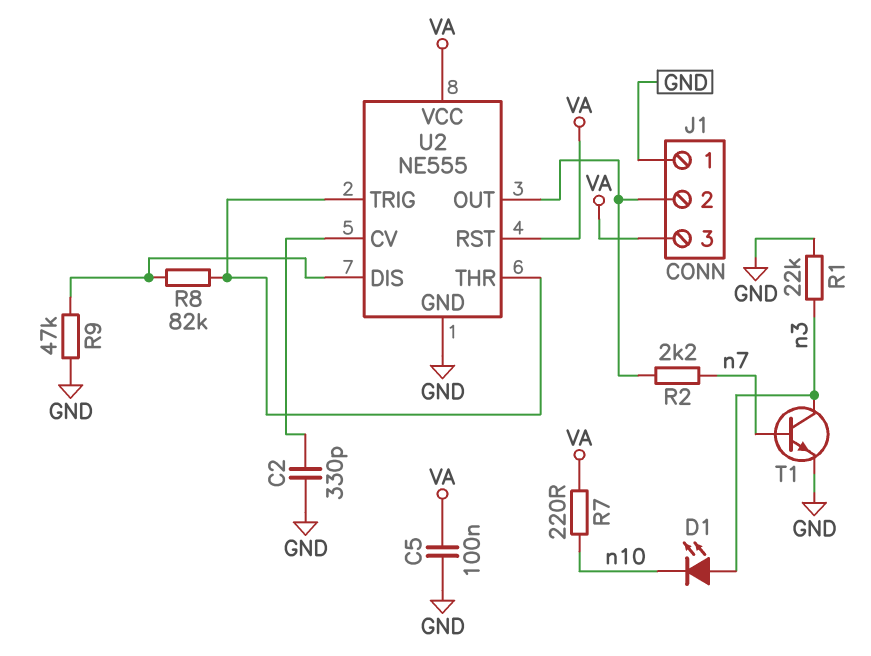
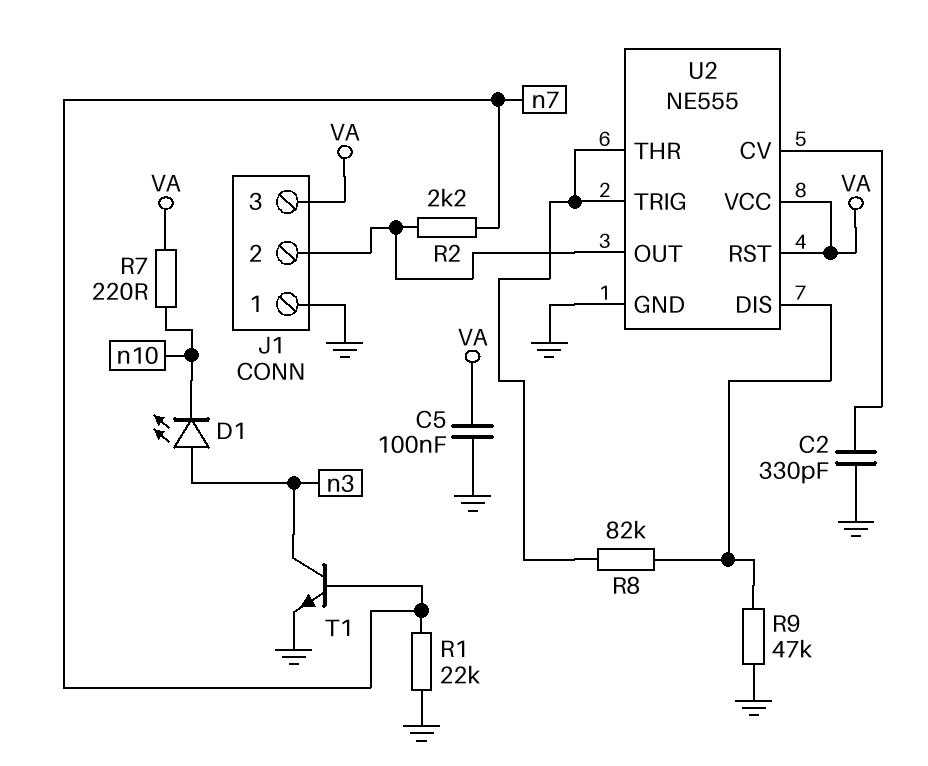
R1: 22k (GND, n3) -> 22k (GND, n7)

